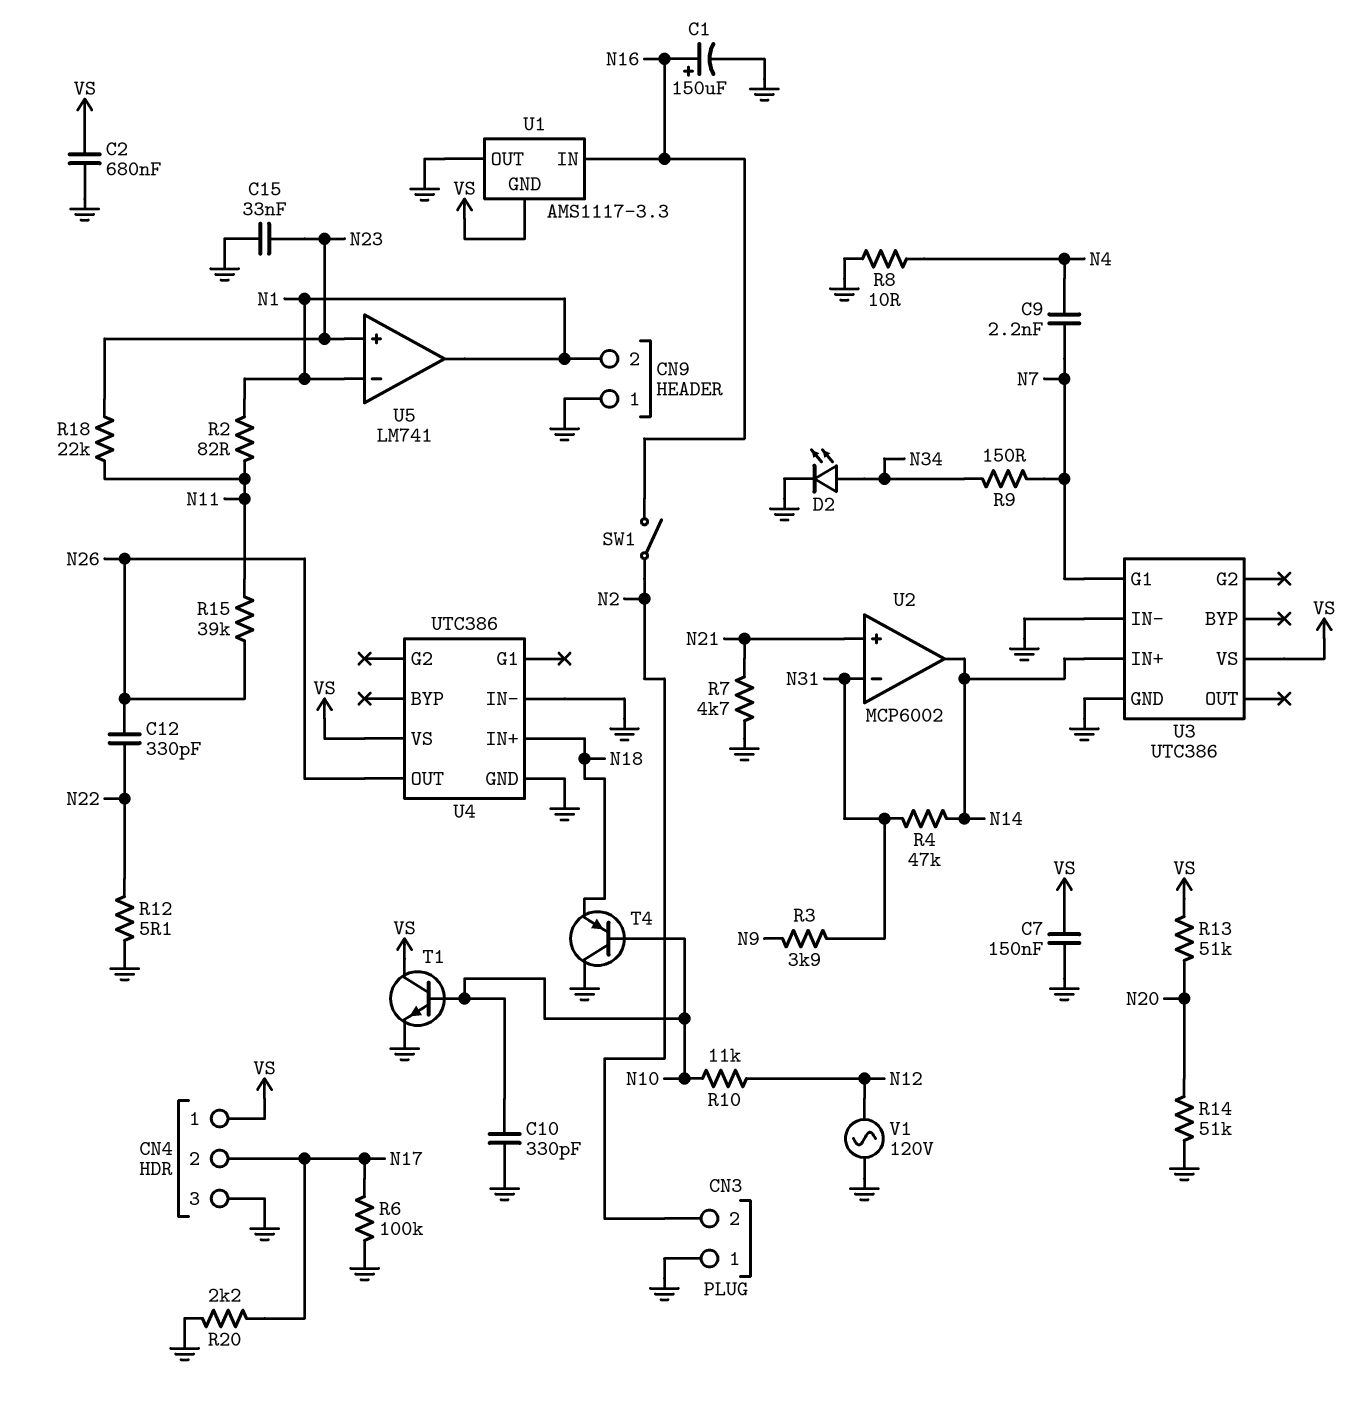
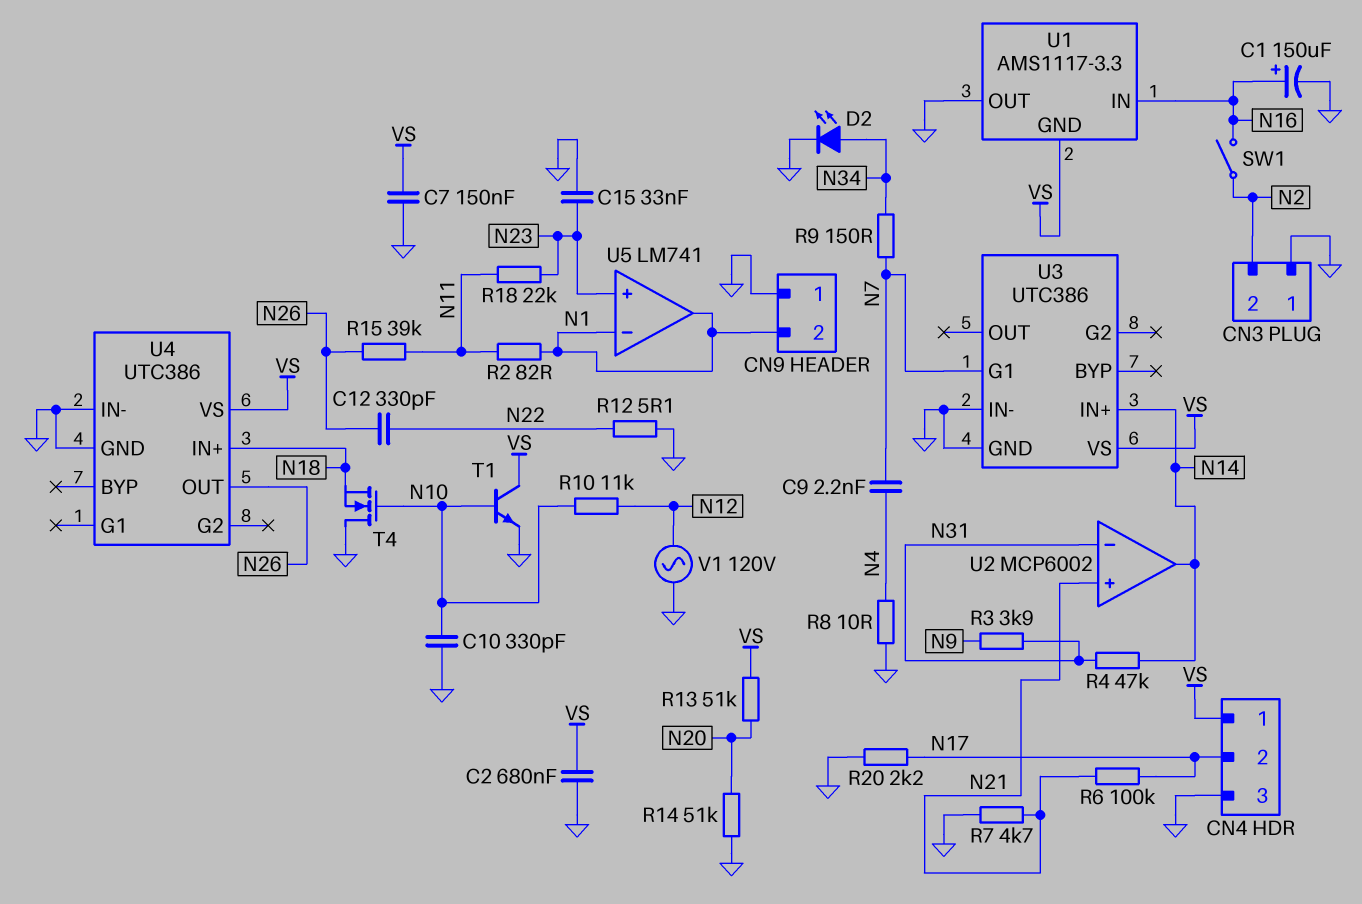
R6: 100k (GND, N17) -> 100k (N17, N21)
T4: PNP (B N10, C GND, E N18) -> NMOS (G N10, D GND, S N18)

